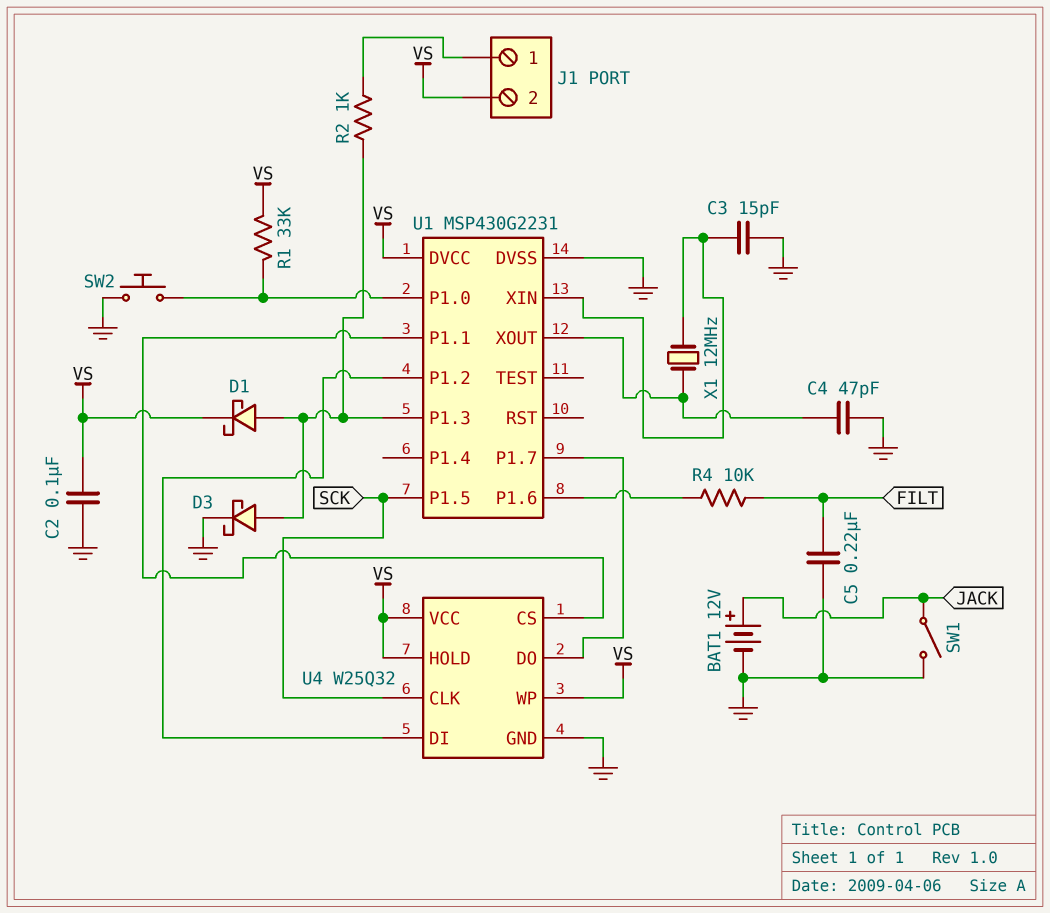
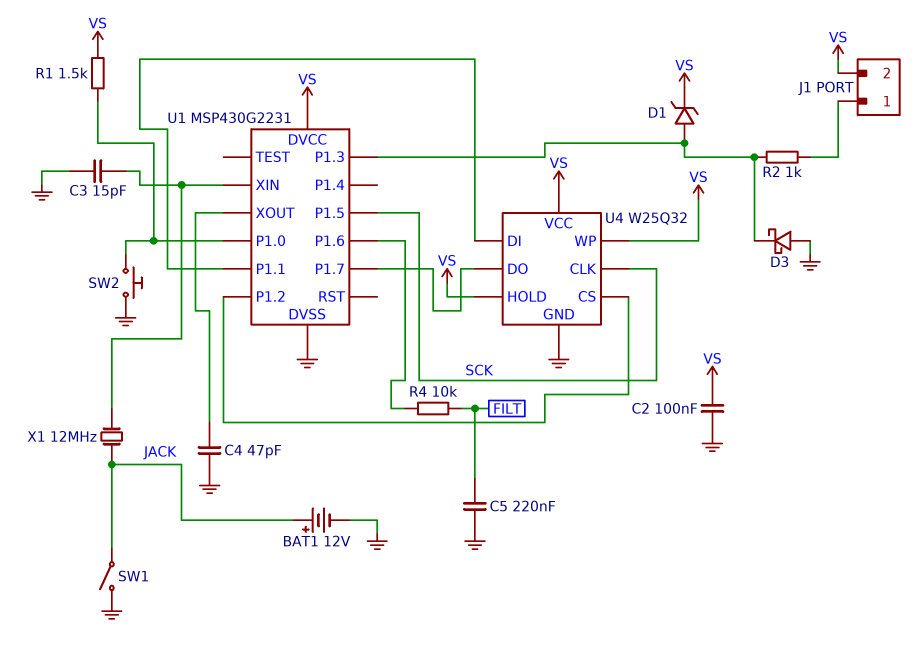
D1: schottky (A U1/P1.3, K VS) -> zener (A U1/P1.3, K VS)
D3: schottky (A U1/P1.3, K GND) -> schottky (A GND, K U1/P1.3)
R1: 33k (U1/P1.0, VS) -> 1.5k (U1/P1.0, VS)
U4 pin CS: U1/P1.1 -> U1/P1.2
U4 pin DI: U1/P1.2 -> U1/P1.1
X1: 12MHz (U1/XIN, U1/XOUT) -> 12MHz (JACK, U1/XIN)

